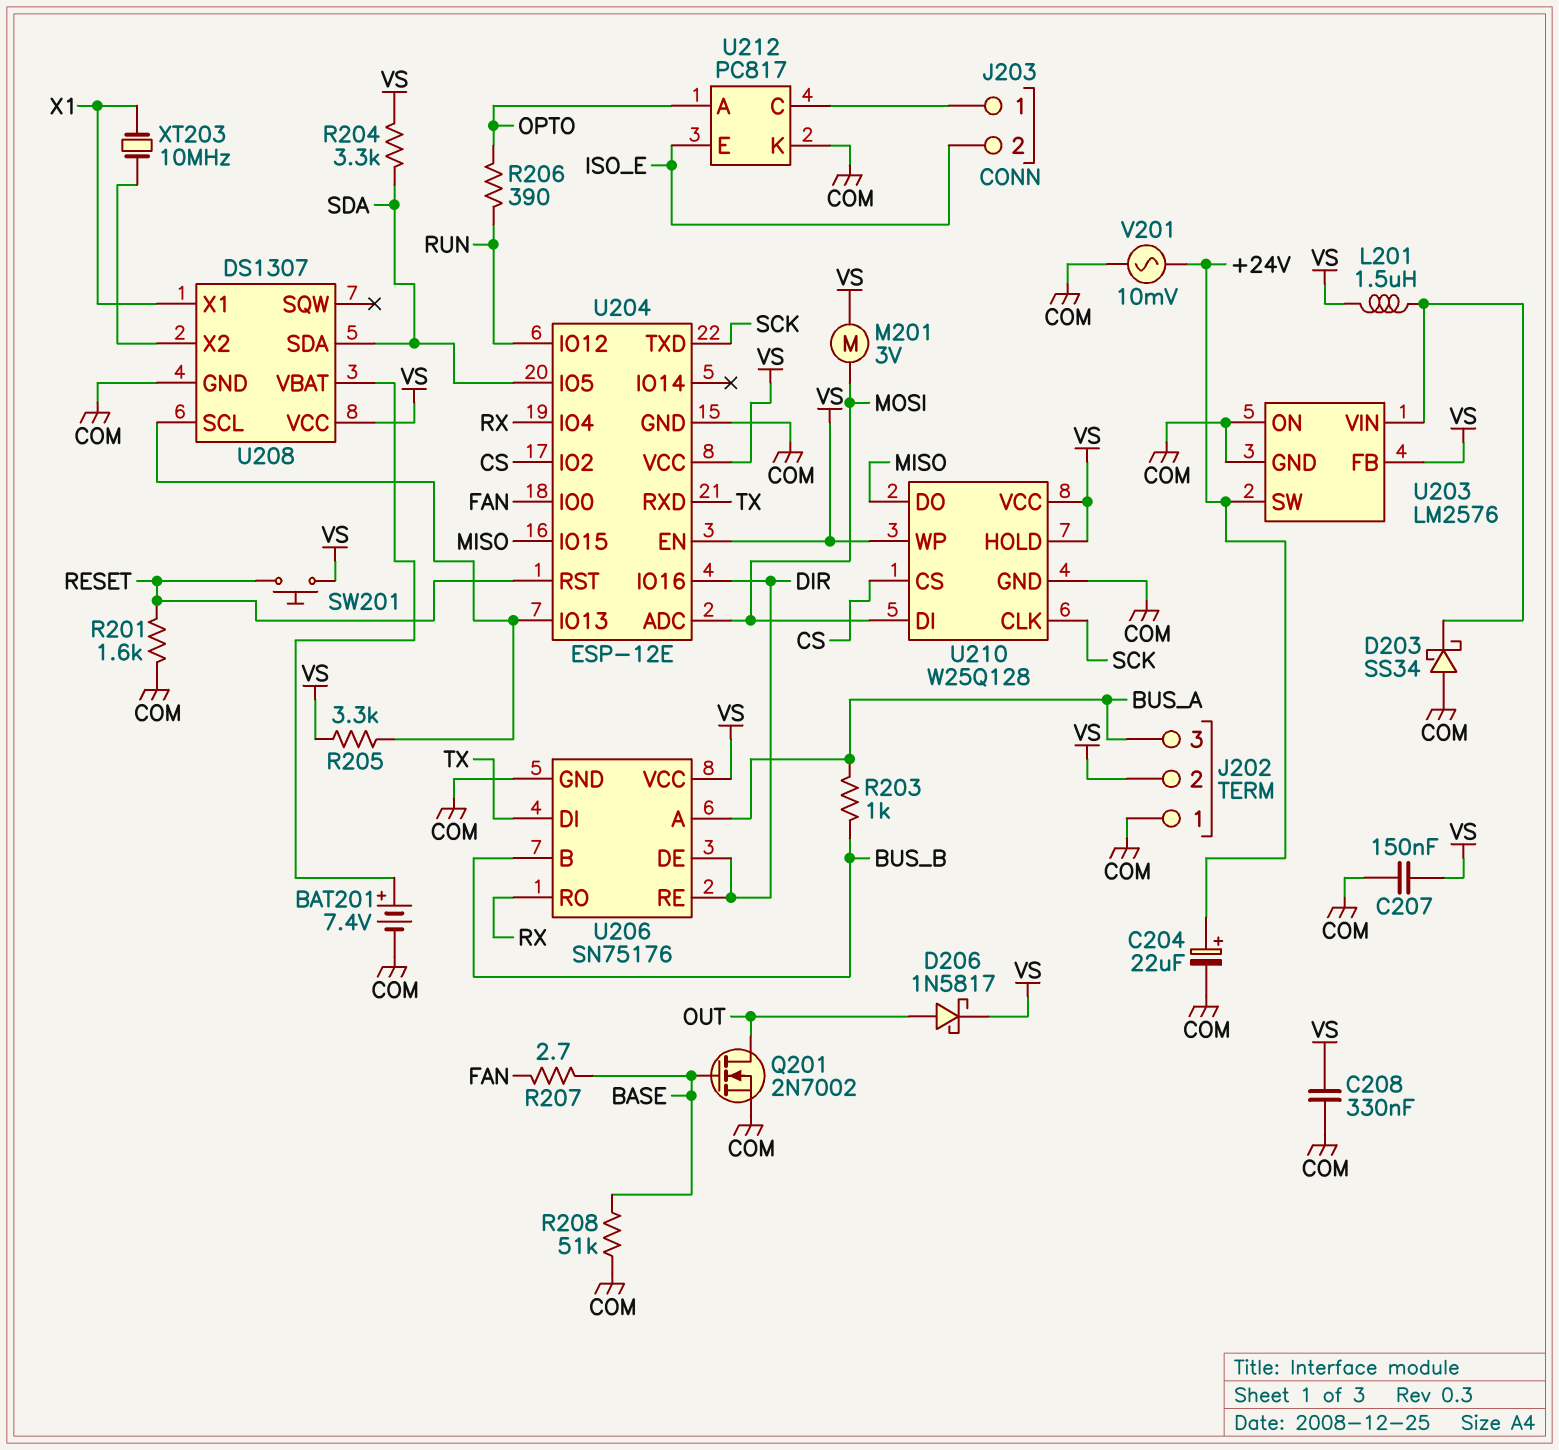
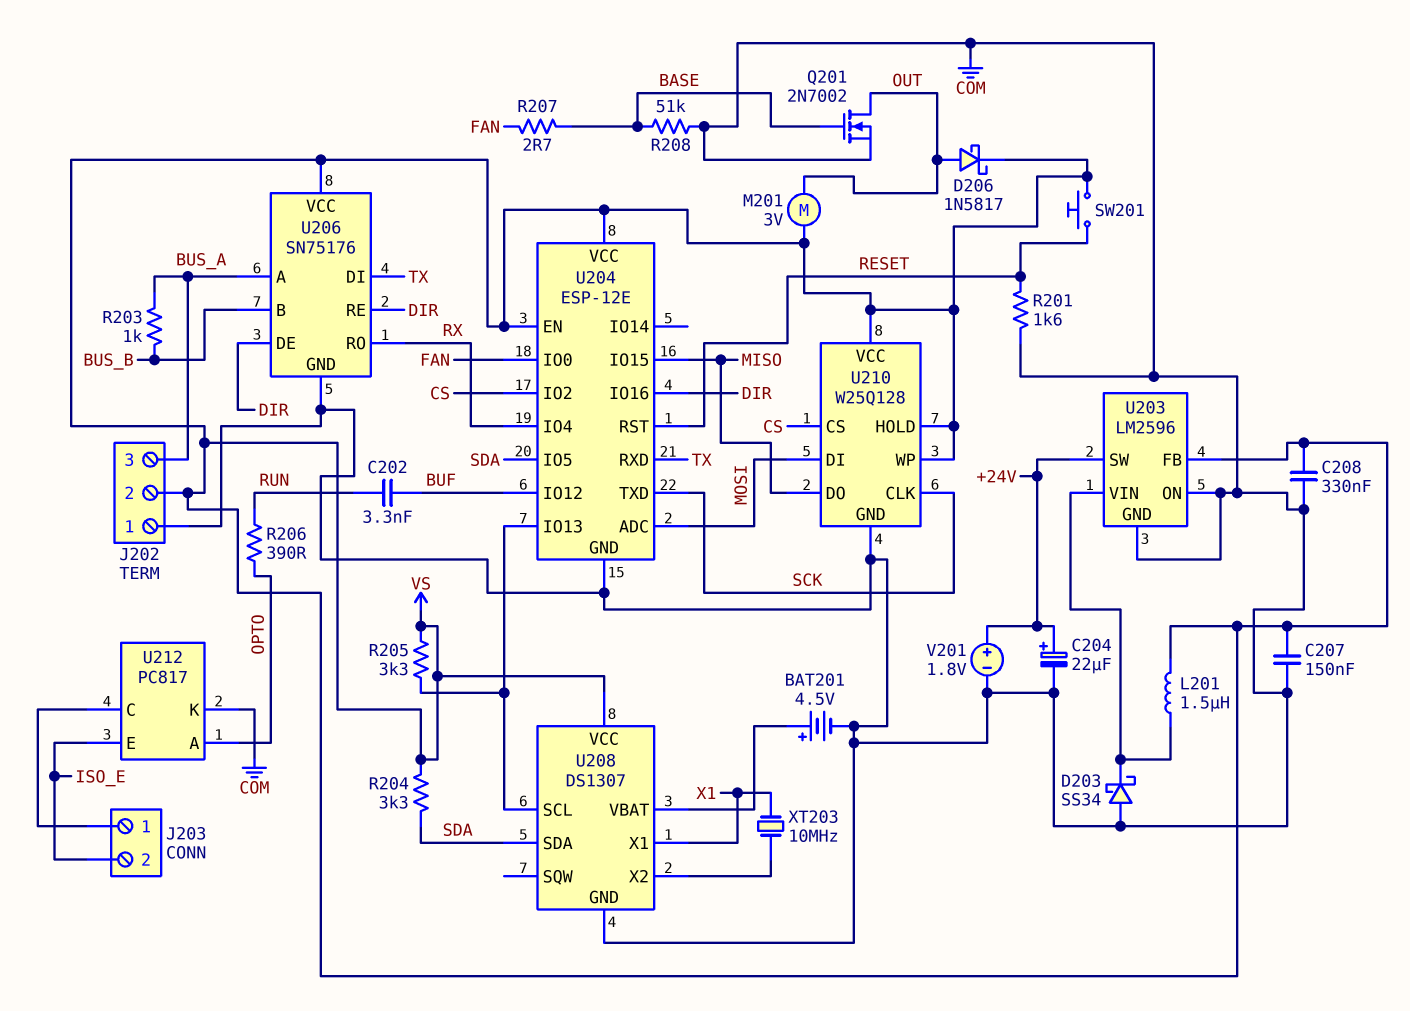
BAT201: 7.4V (plus U208/VBAT, minus COM) -> 4.5V (plus U208/VBAT, minus COM)
C202: none -> 3.3nF (BUF, RUN)
M201: motor 3V (MOSI, VS) -> motor 3V (OUT, VS)
U203: LM2576 -> LM2596
U204 pin IO12: RUN -> BUF
V201: AC 10mV (+24V, COM) -> 1.8V (plus +24V, minus COM)

